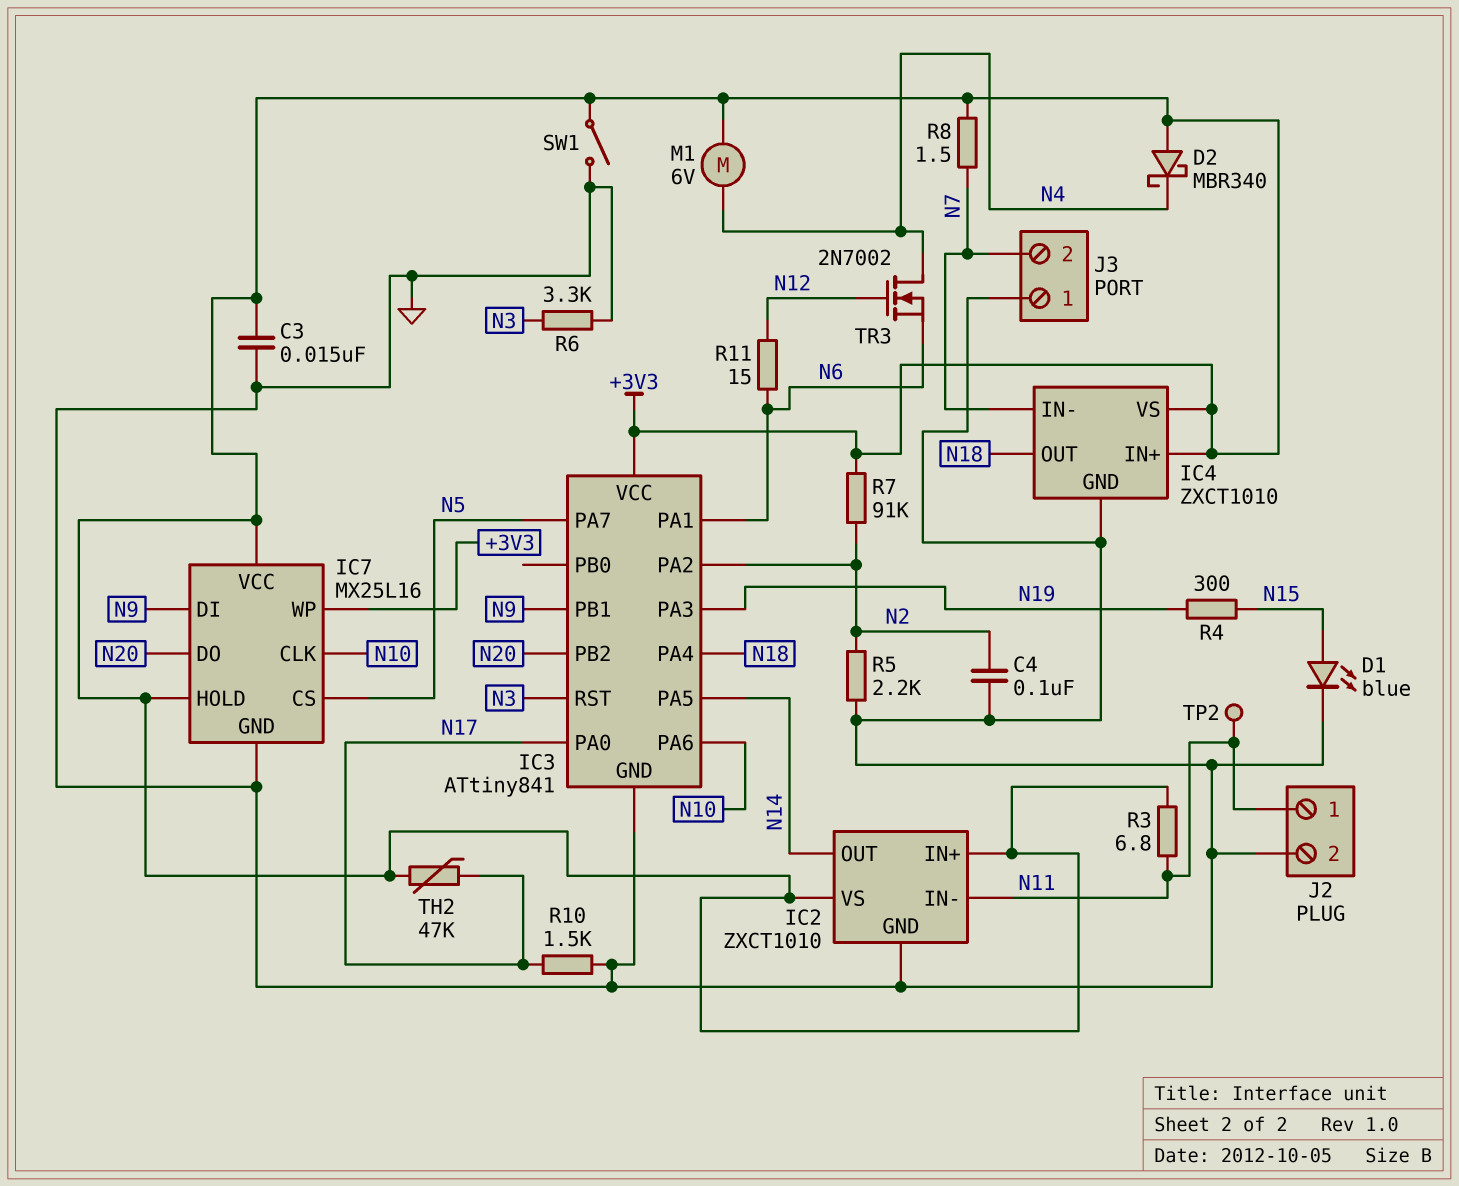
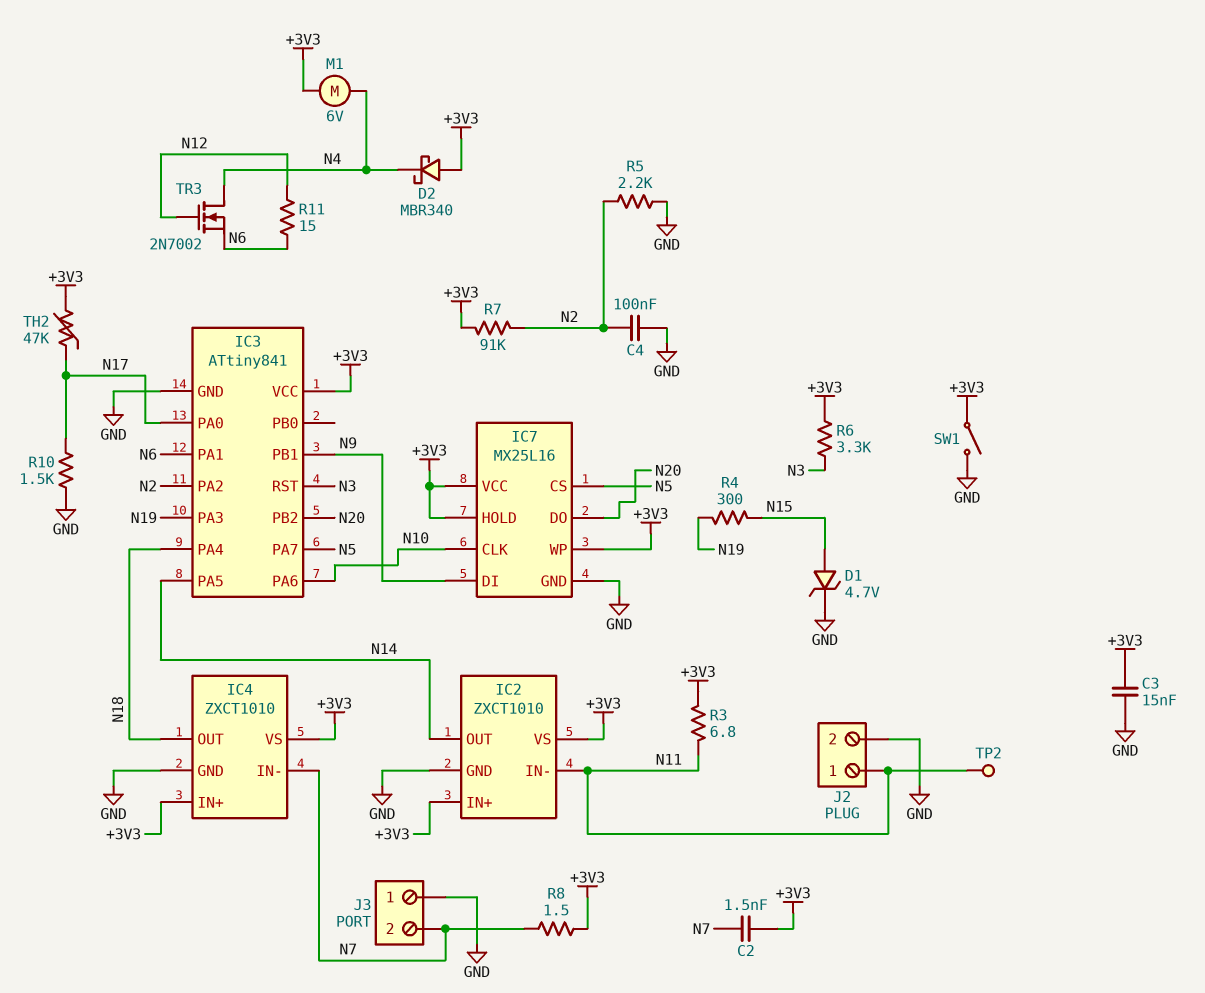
C2: none -> 1.5nF (+3V3, N7)
D1: LED blue (A N15, K GND) -> zener 4.7V (A N15, K GND)
R6: 3.3k (GND, N3) -> 3.3k (+3V3, N3)

